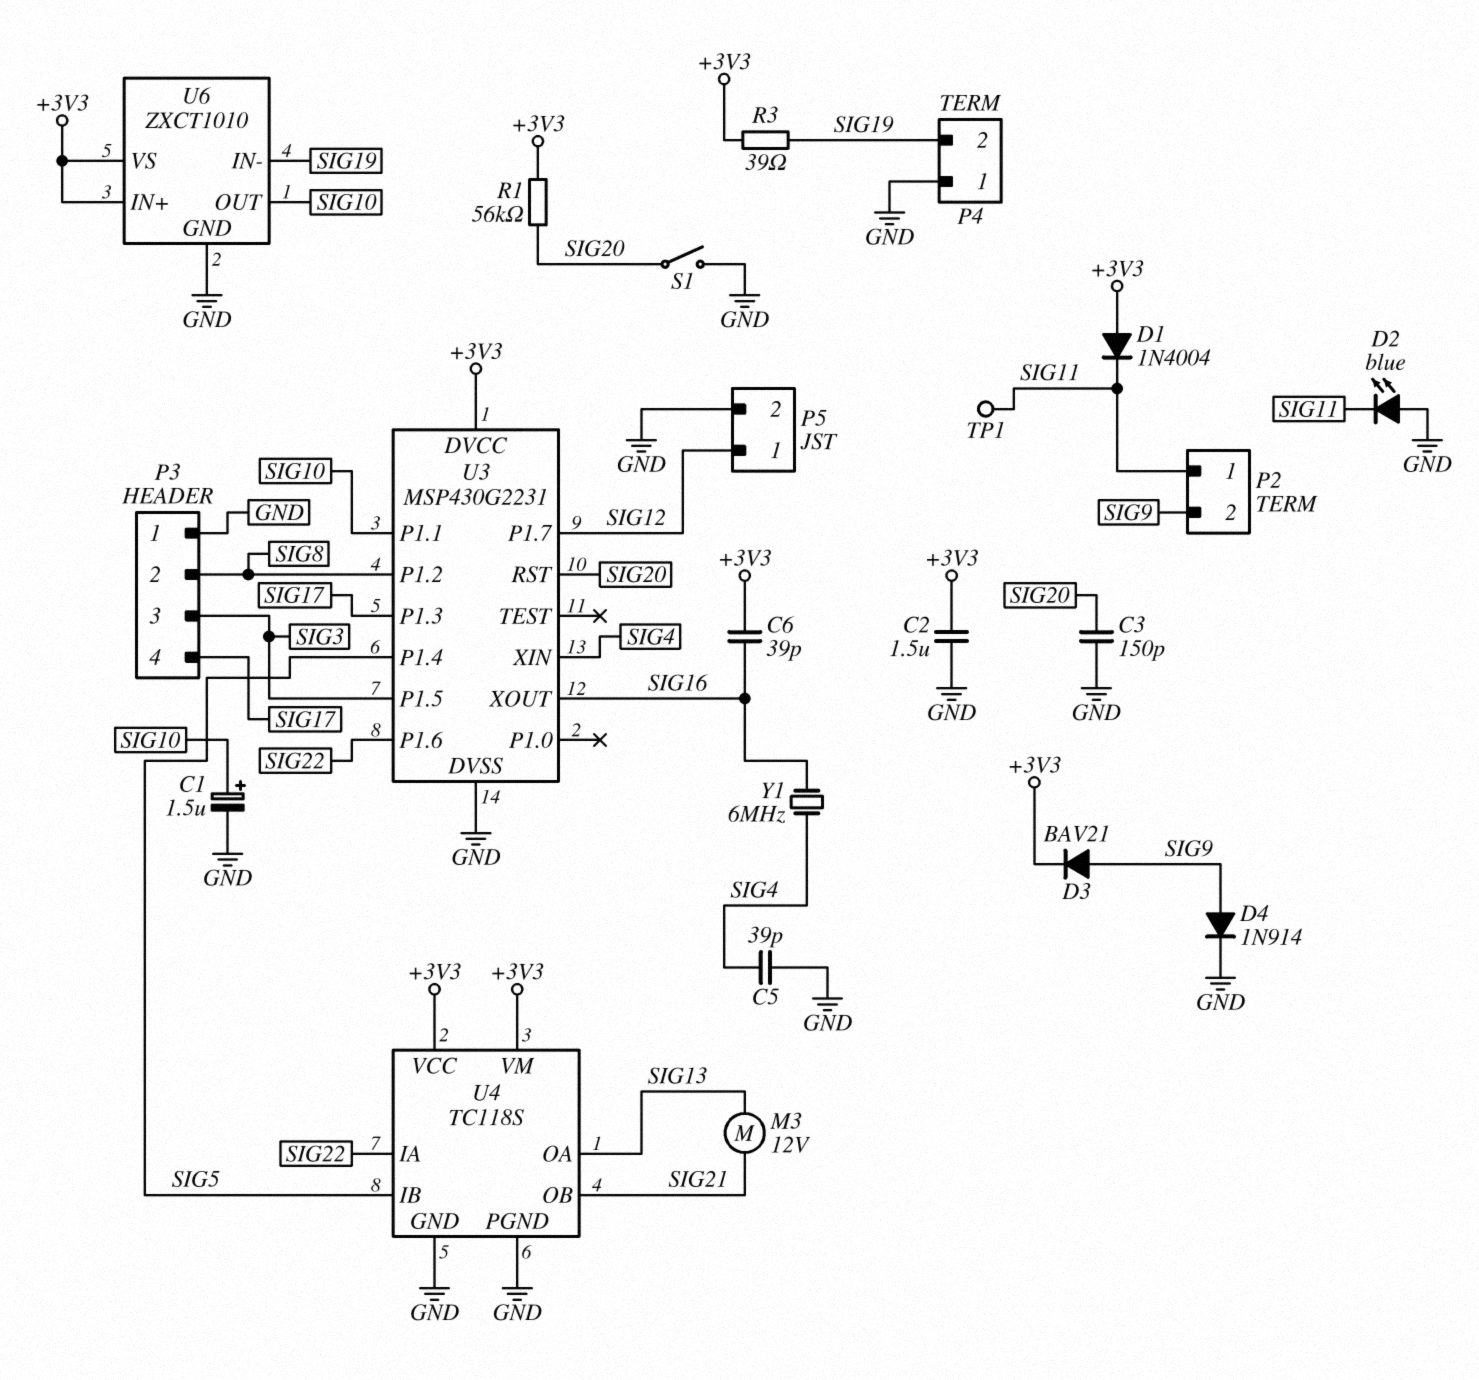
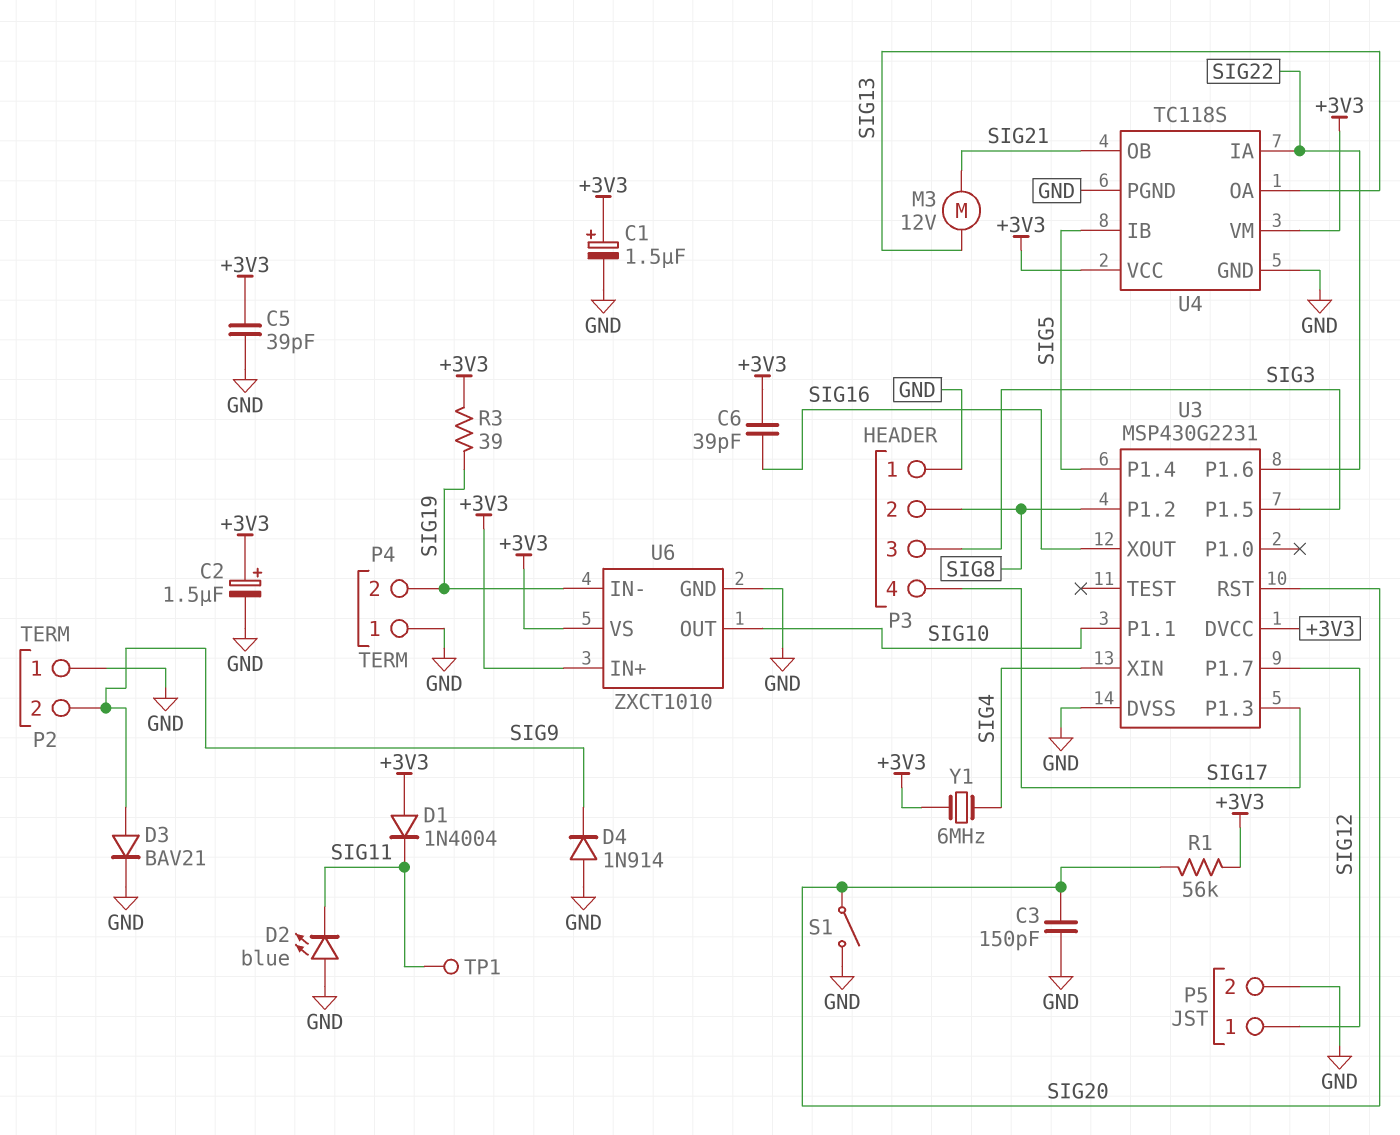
C1: 1.5uF (plus SIG10, minus GND) -> 1.5uF (plus +3V3, minus GND)
C2: 1.5uF (+3V3, GND) -> 1.5uF (plus +3V3, minus GND)
C5: 39pF (GND, SIG4) -> 39pF (+3V3, GND)
D3: diode BAV21 (A SIG9, K +3V3) -> diode BAV21 (A SIG9, K GND)
D4: diode 1N914 (A SIG9, K GND) -> diode 1N914 (A GND, K SIG9)
P2 pin 1: SIG11 -> GND
Y1: 6MHz (SIG4, SIG16) -> 6MHz (+3V3, SIG4)

